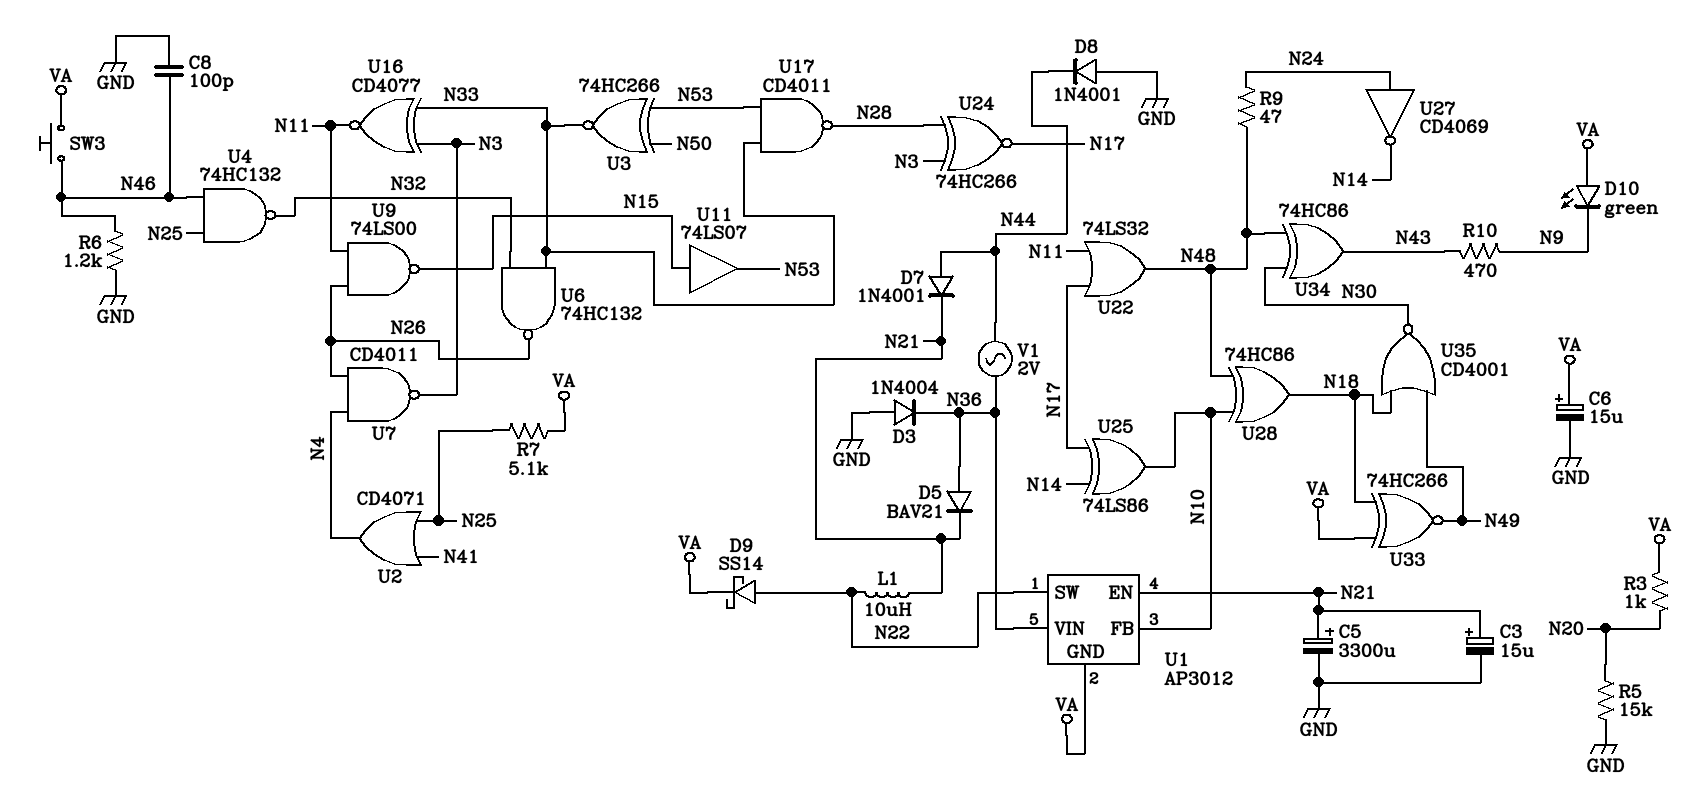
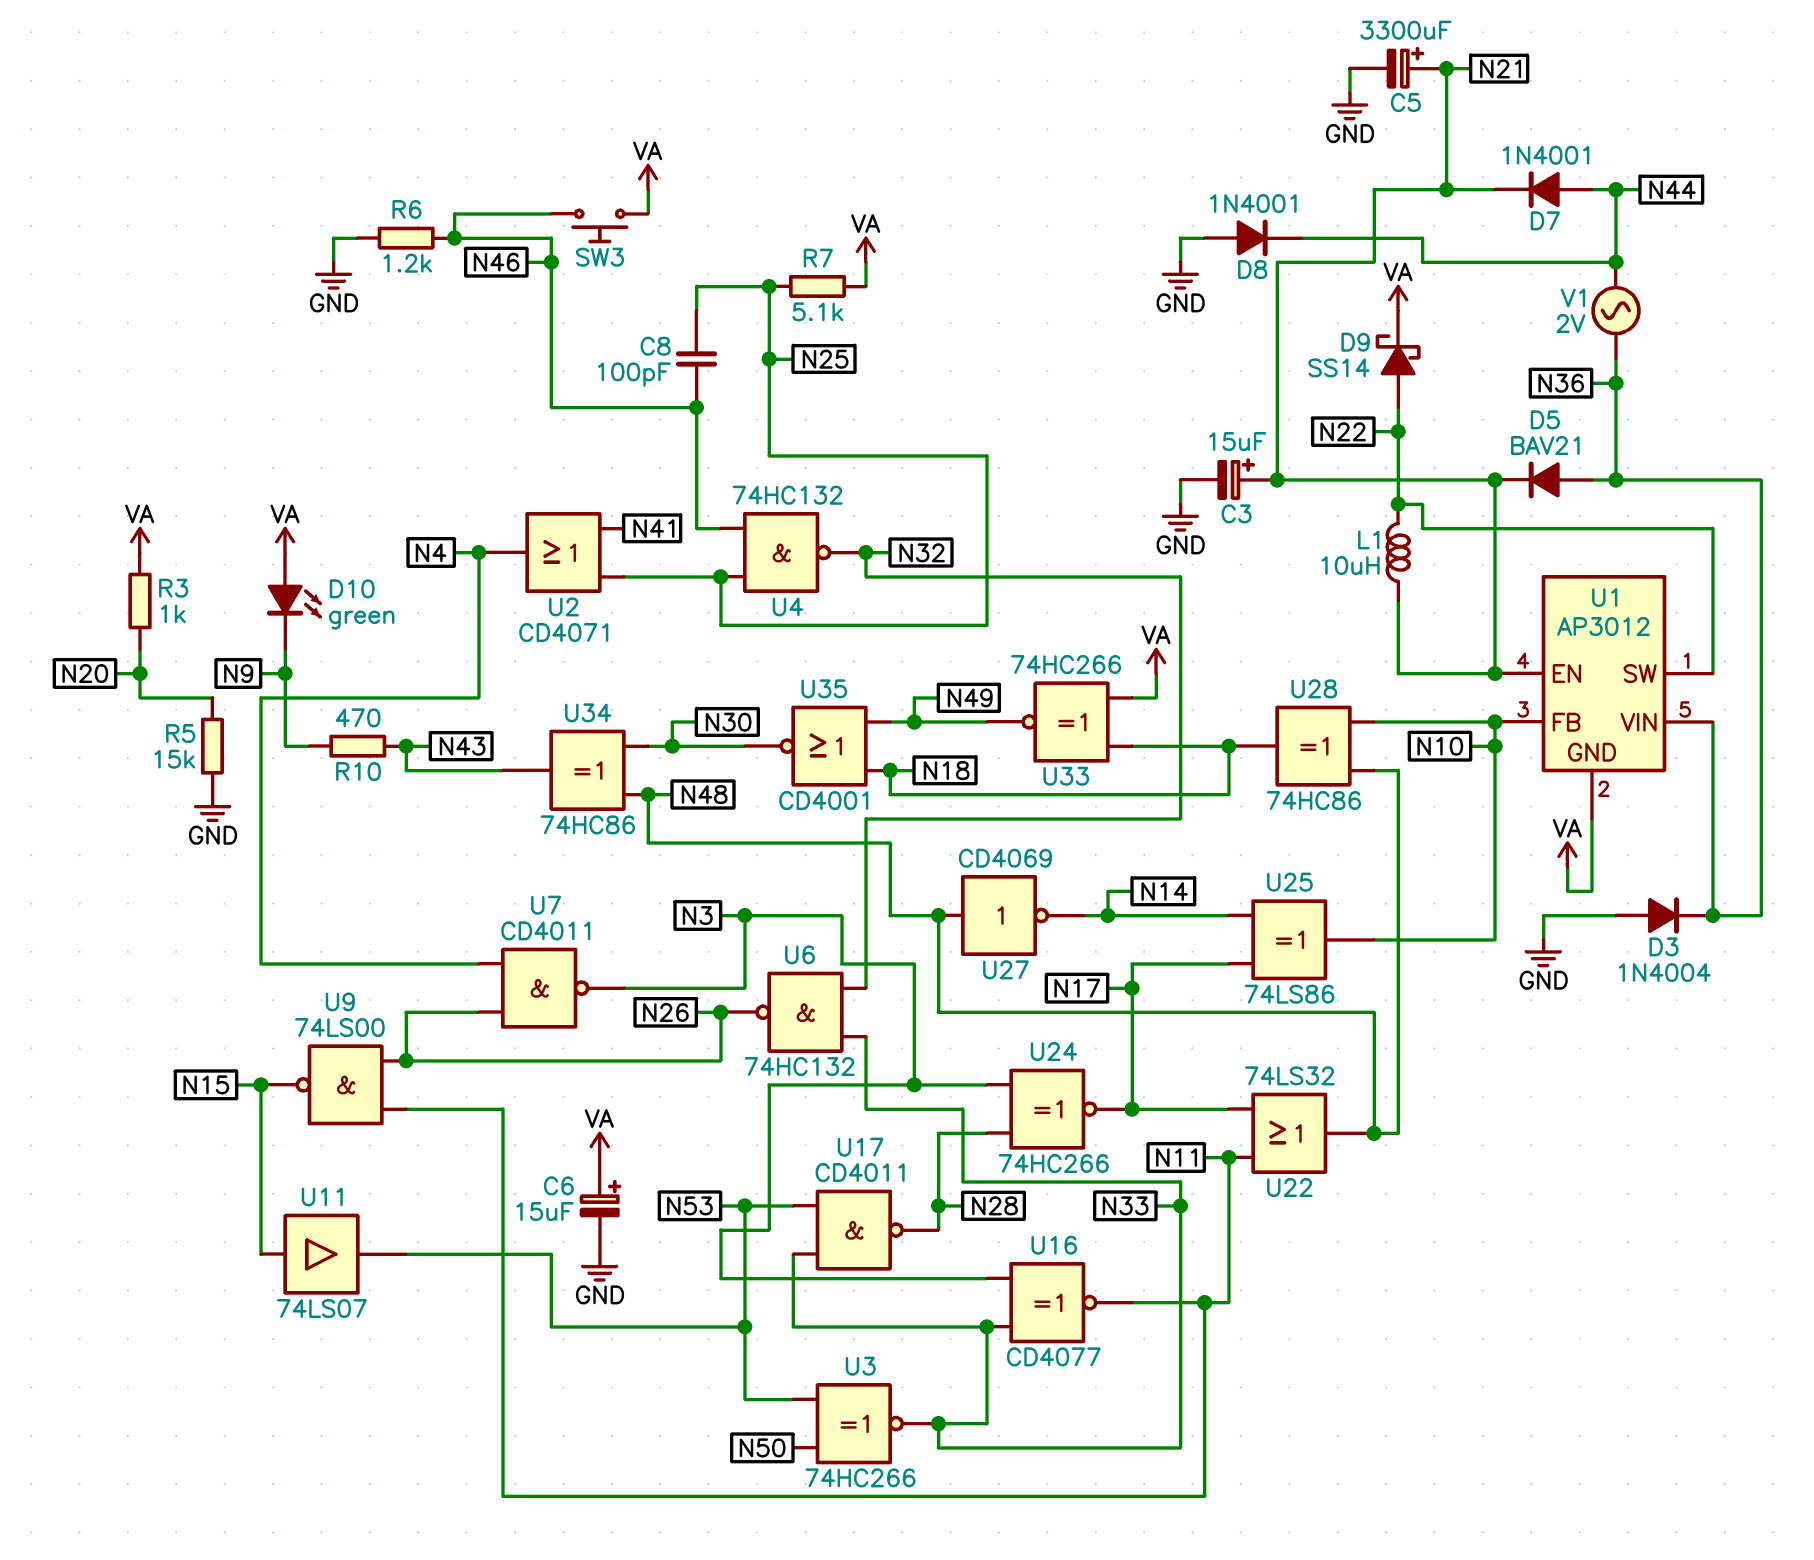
C8: 100pF (GND, N46) -> 100pF (N25, N46)
R9: 47 (N24, N48) -> none
U27: NOT CD4069 (in N24, out N14) -> NOT CD4069 (in N48, out N14)

